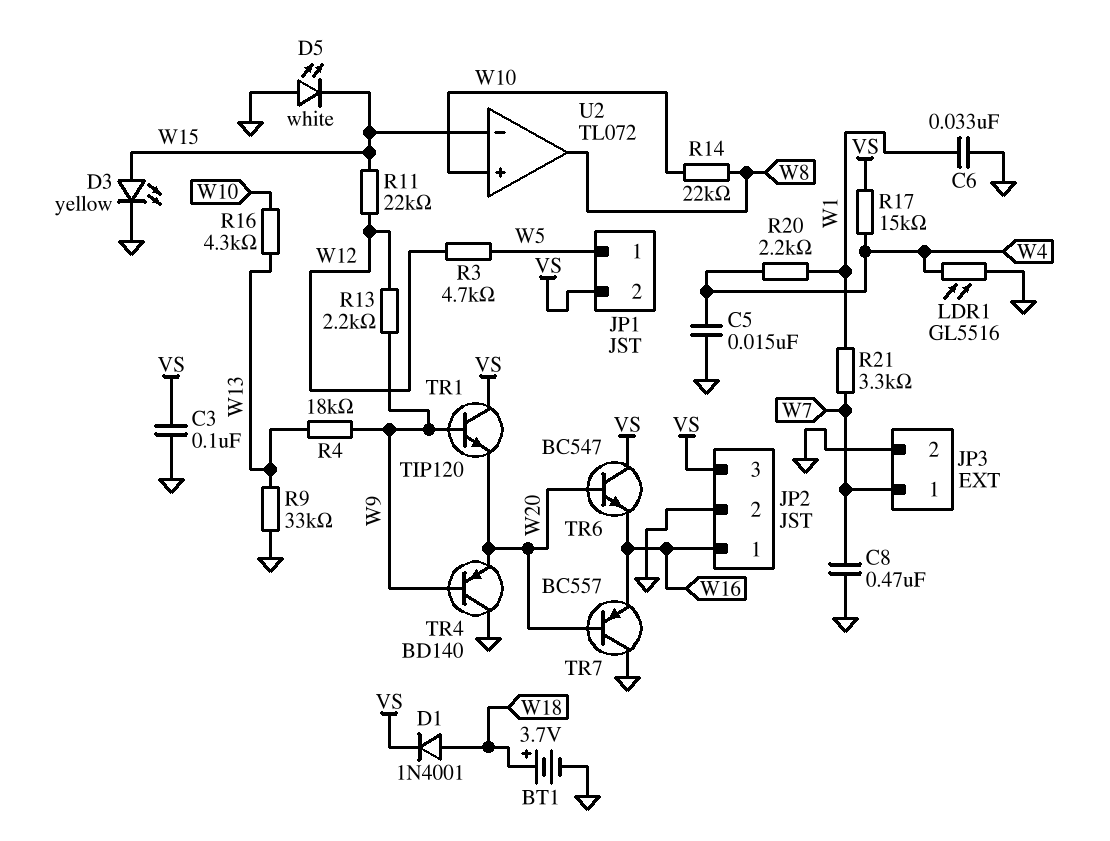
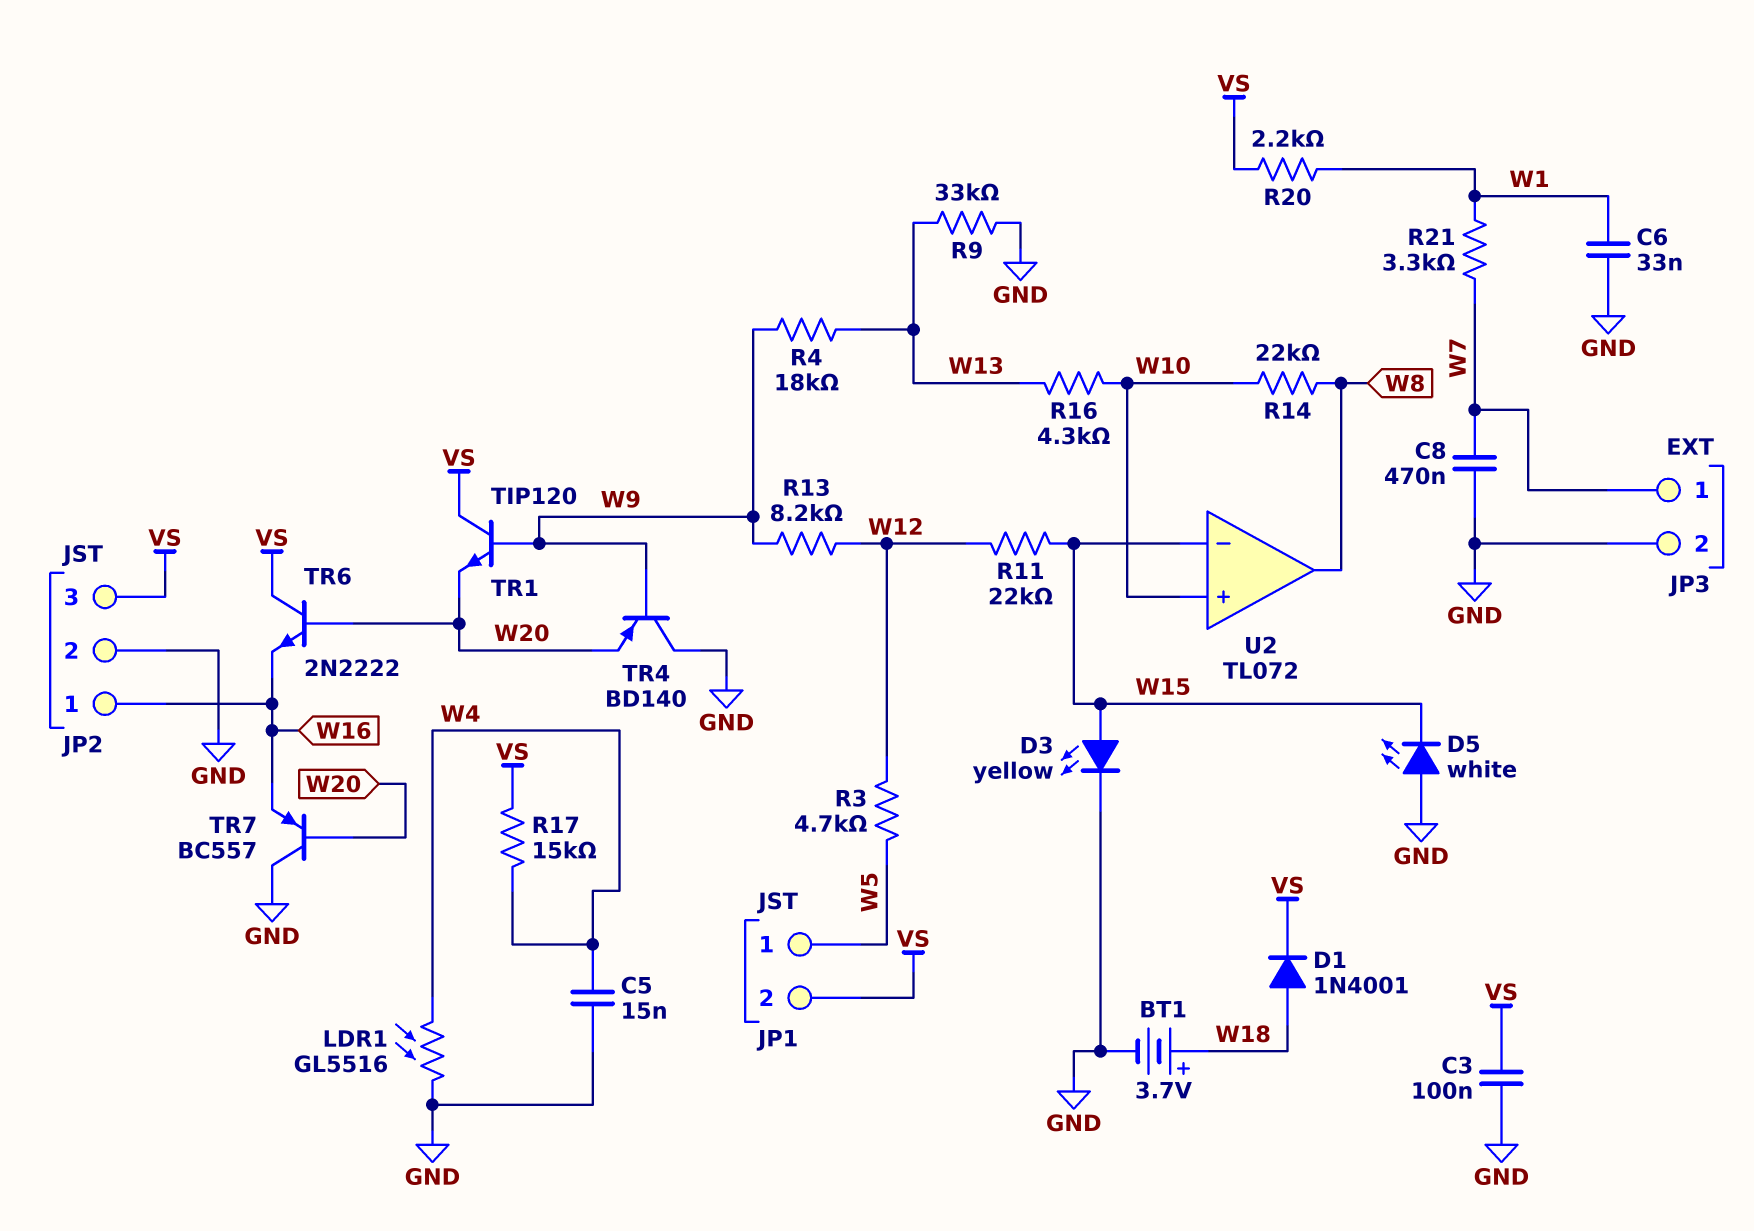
R13: 2.2k (W9, W12) -> 8.2k (W9, W12)
R20: 2.2k (W1, W4) -> 2.2k (VS, W1)
TR6: NPN BC547 (B W20, C VS, E W16) -> NPN 2N2222 (B W20, C VS, E W16)

